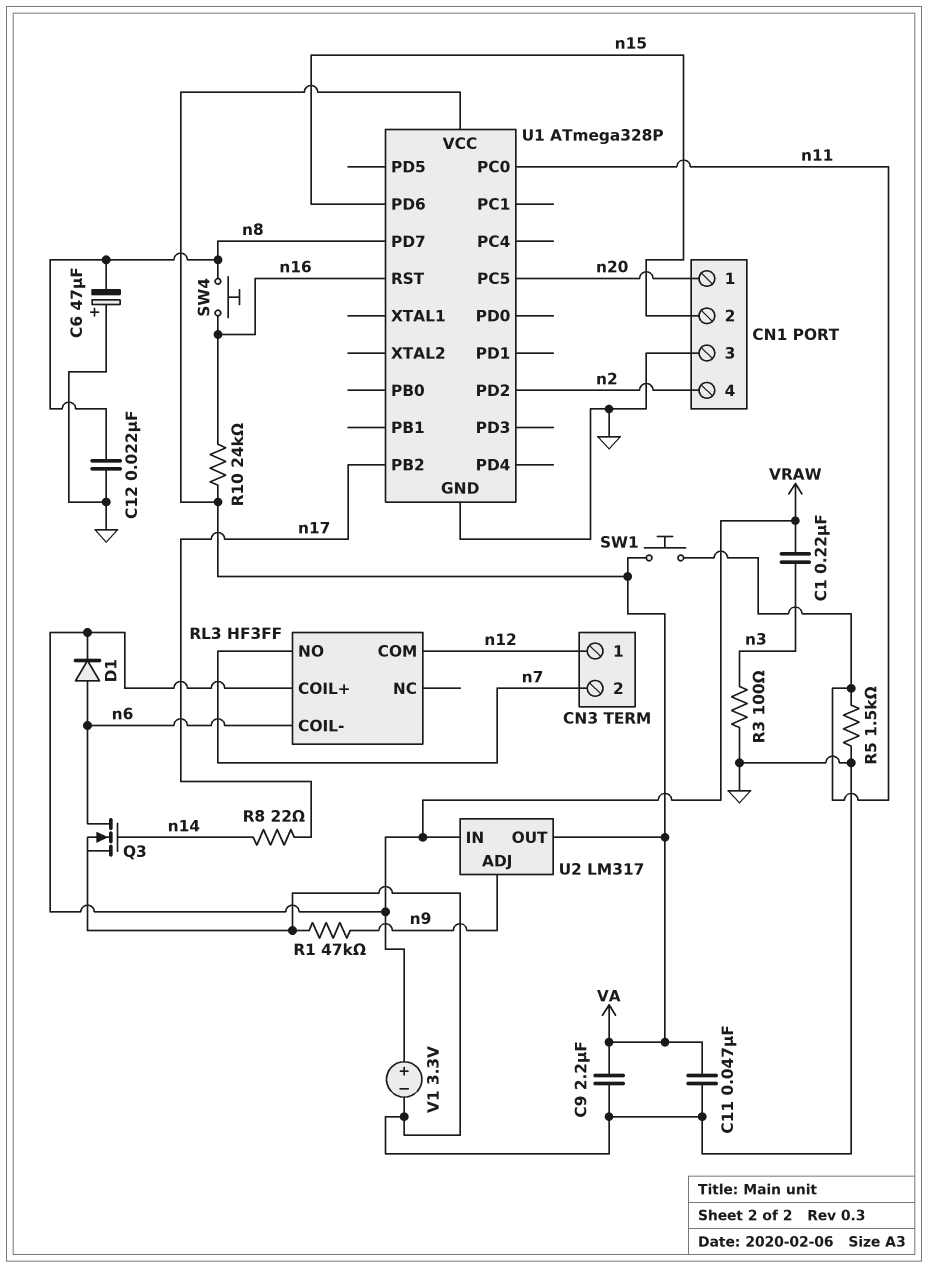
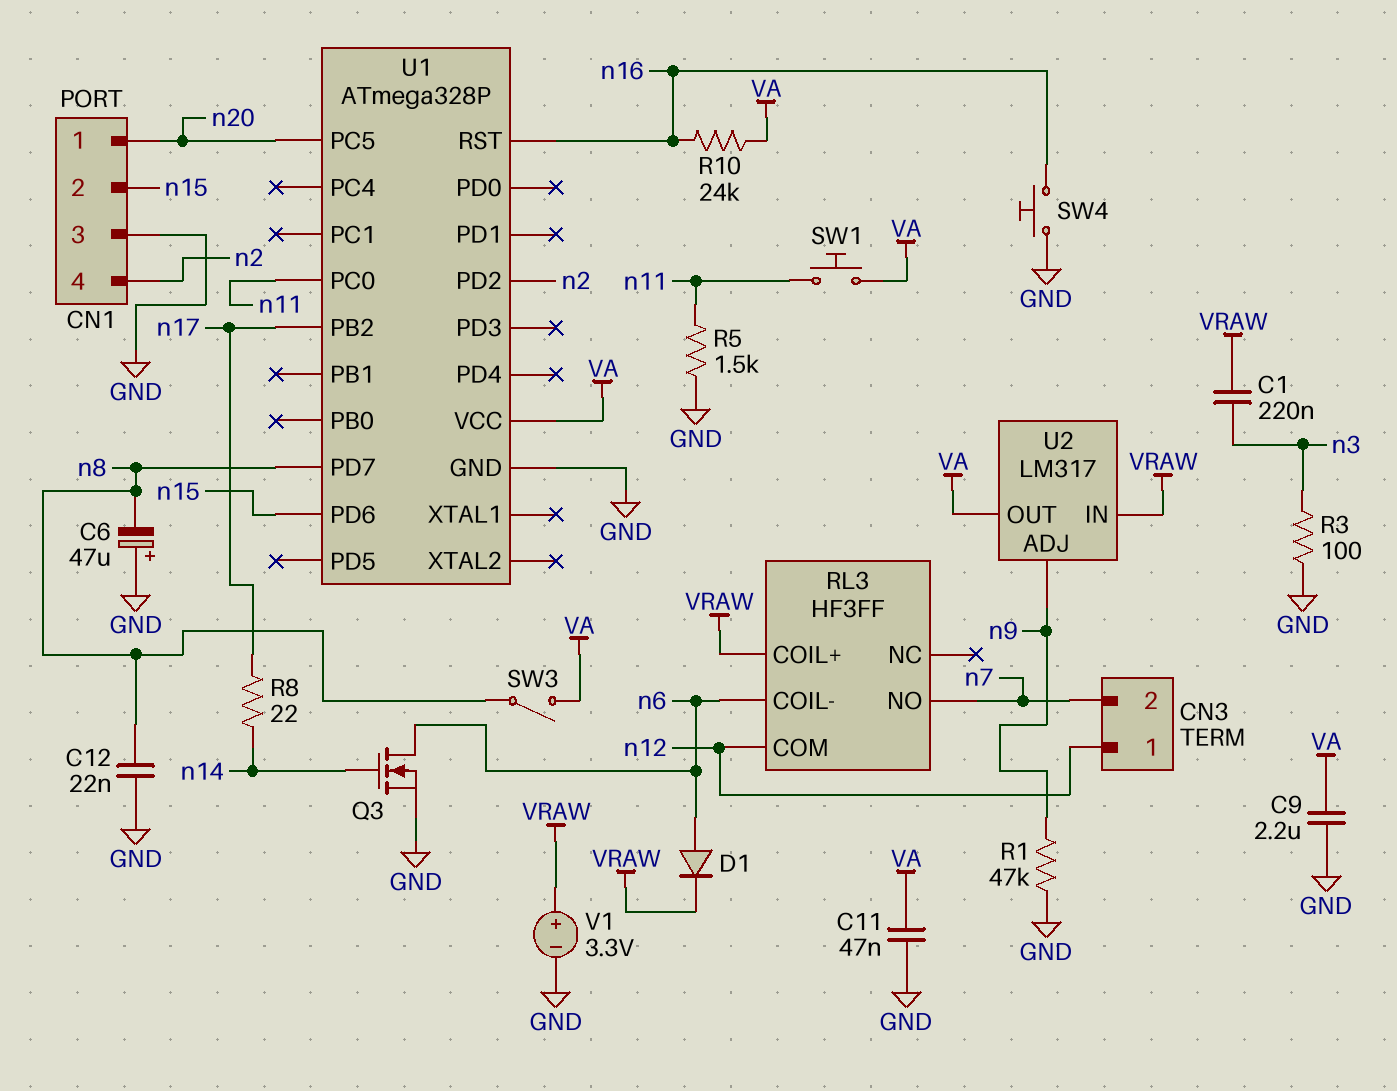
SW3: none -> switch (VA, n8)
SW4: button (n8, n16) -> button (GND, n16)

